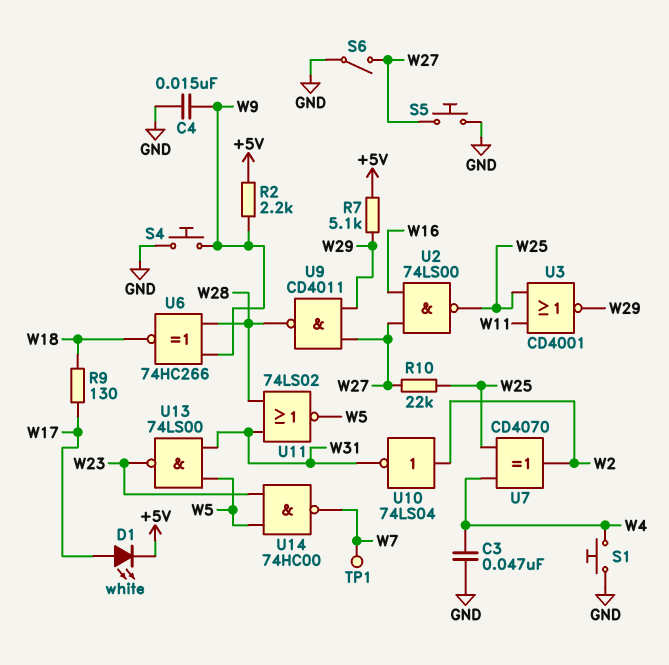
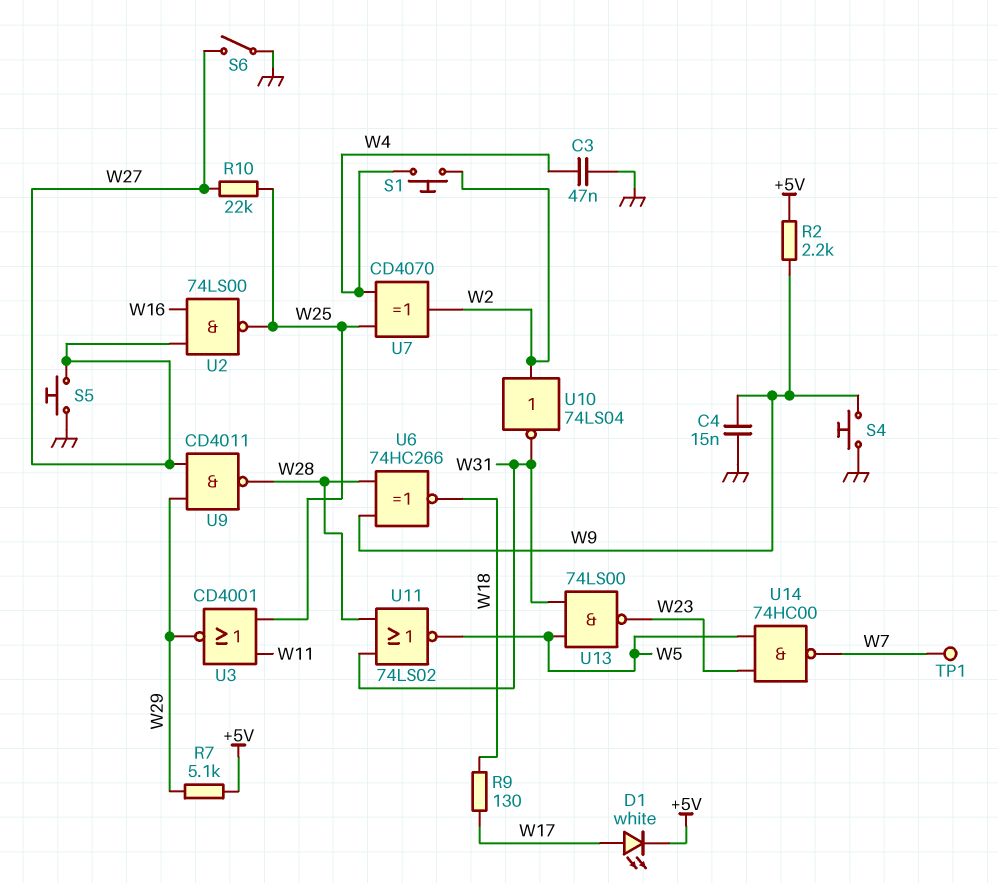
S1: button (GND, W4) -> button (W2, W4)

